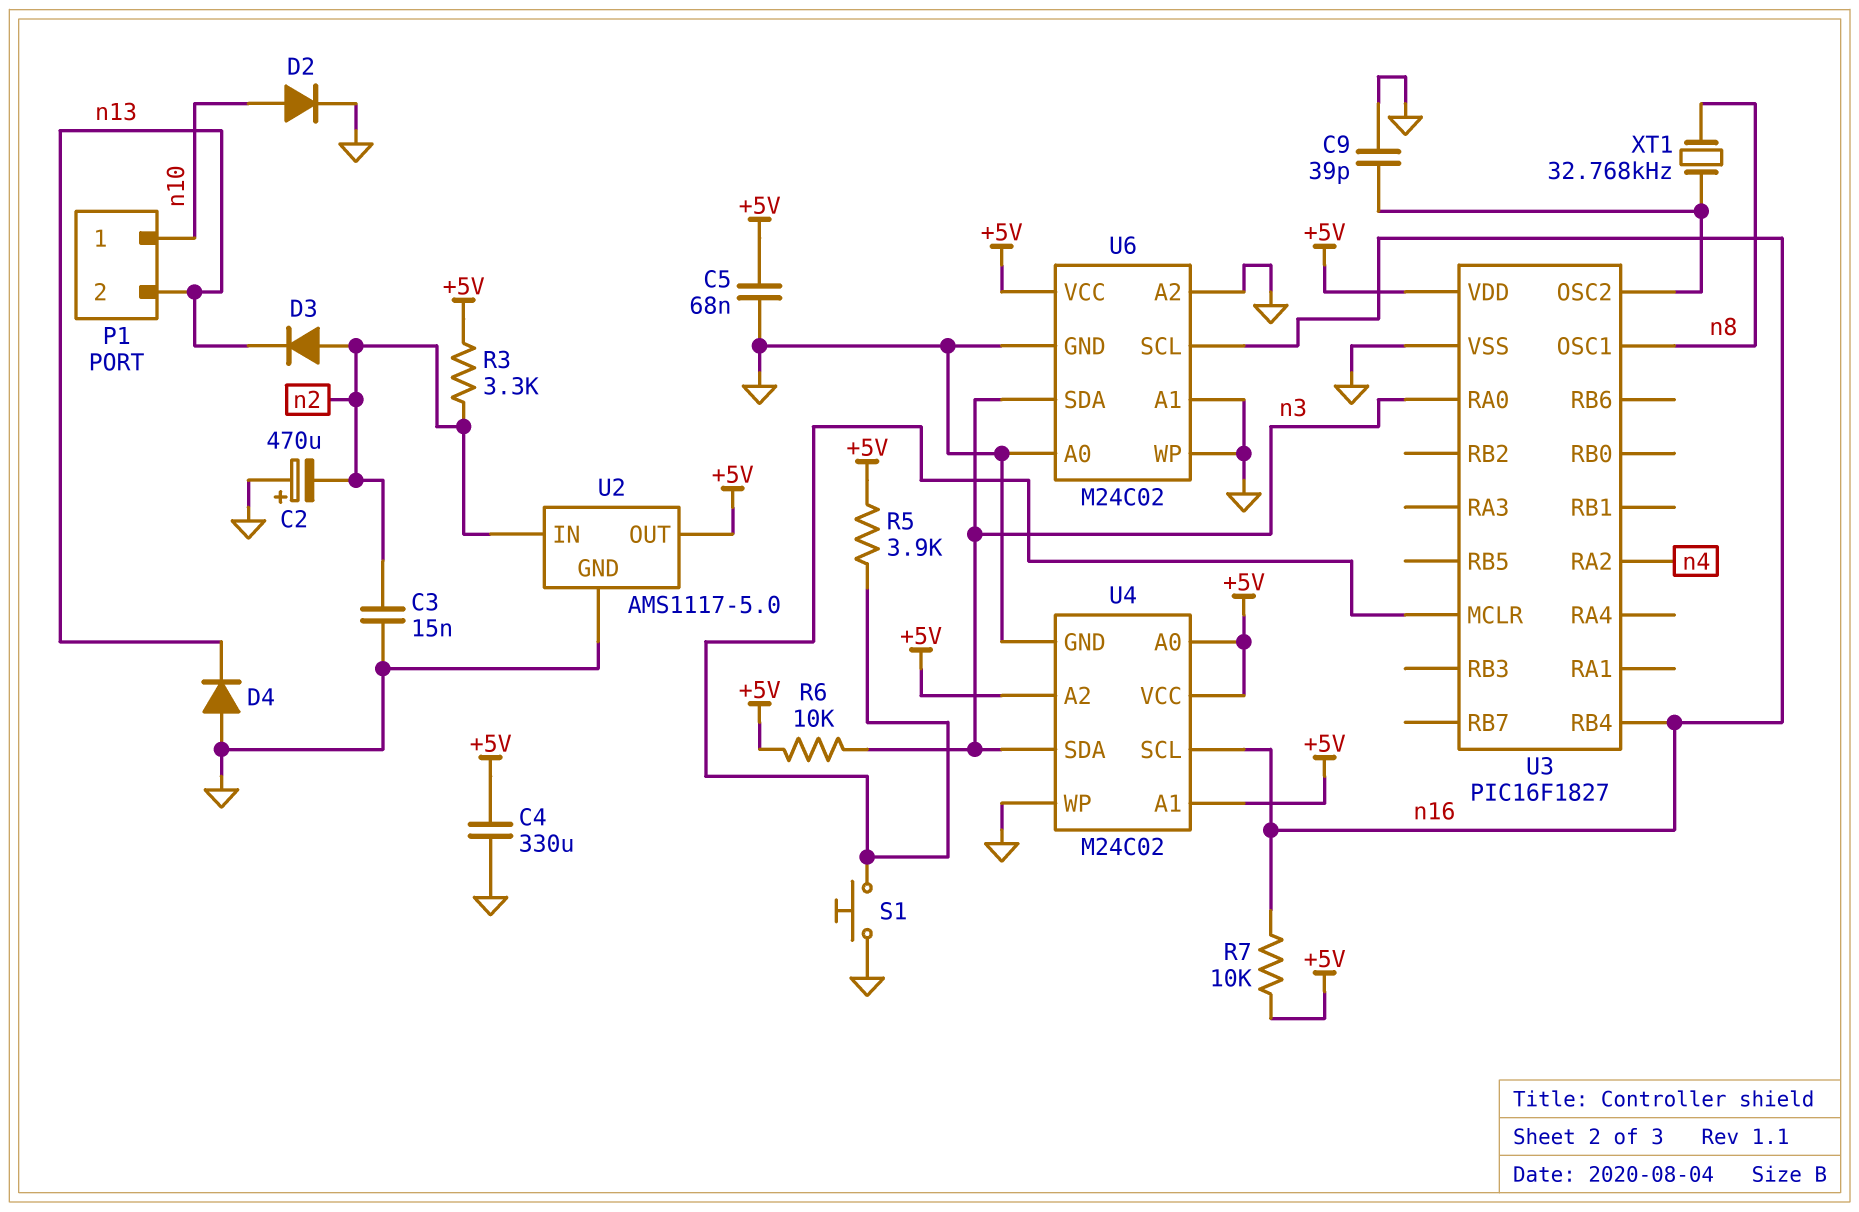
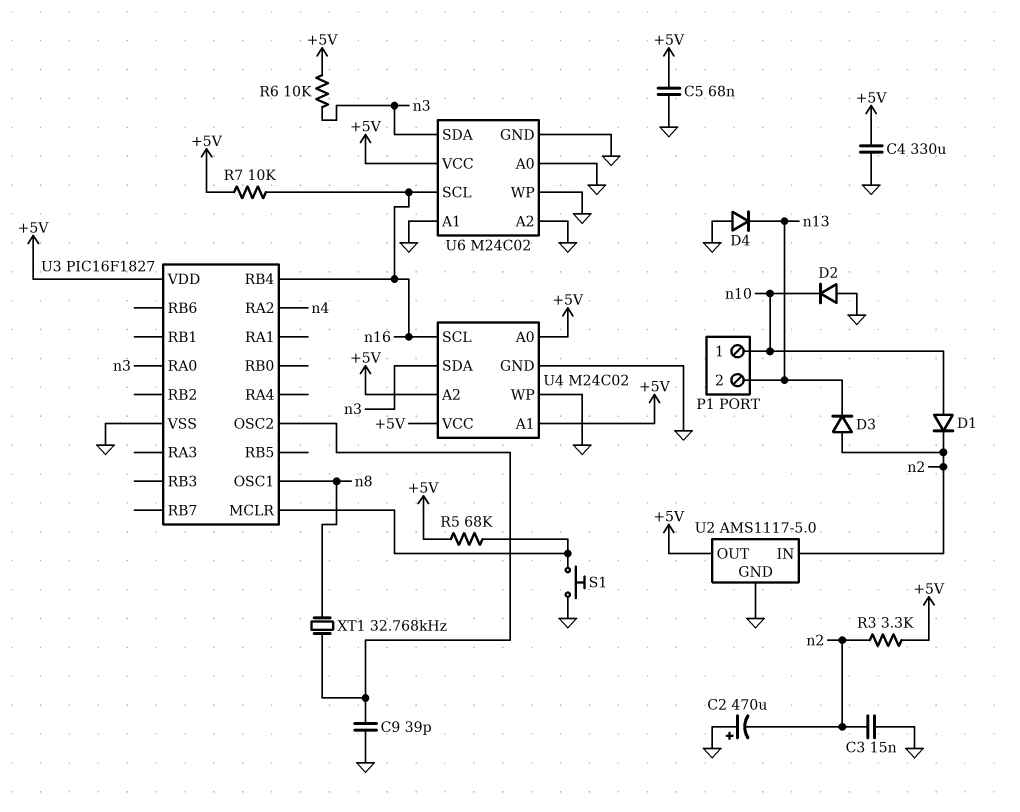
D1: none -> diode (A n10, K n2)
D2: diode (A n10, K GND) -> diode (A GND, K n10)
R5: 3.9k (+5V, U3/MCLR) -> 68k (+5V, U3/MCLR)

